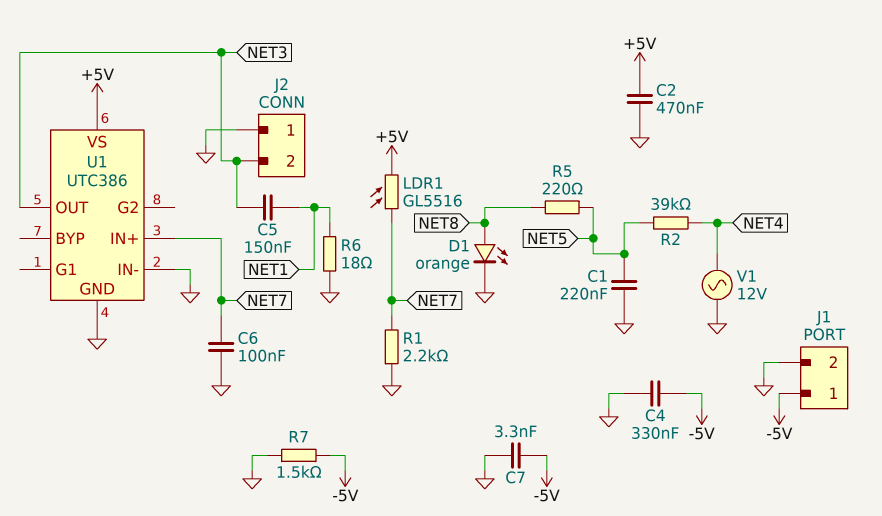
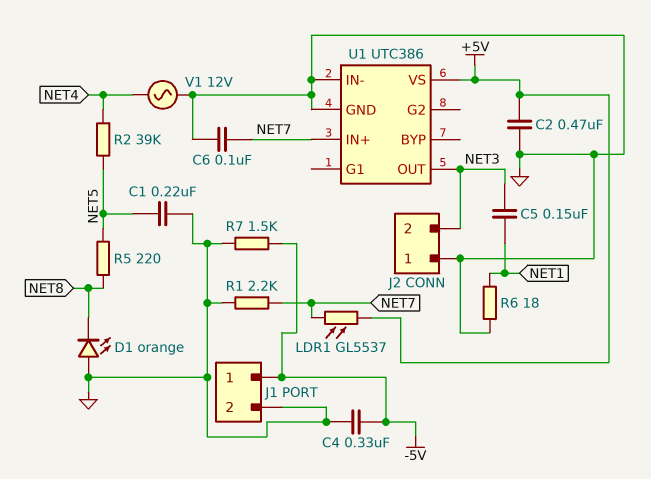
C7: 3.3nF (-5V, GND) -> none
D1: LED orange (A NET8, K GND) -> LED orange (A GND, K NET8)
LDR1: GL5516 (+5V, NET7) -> GL5537 (+5V, NET7)

